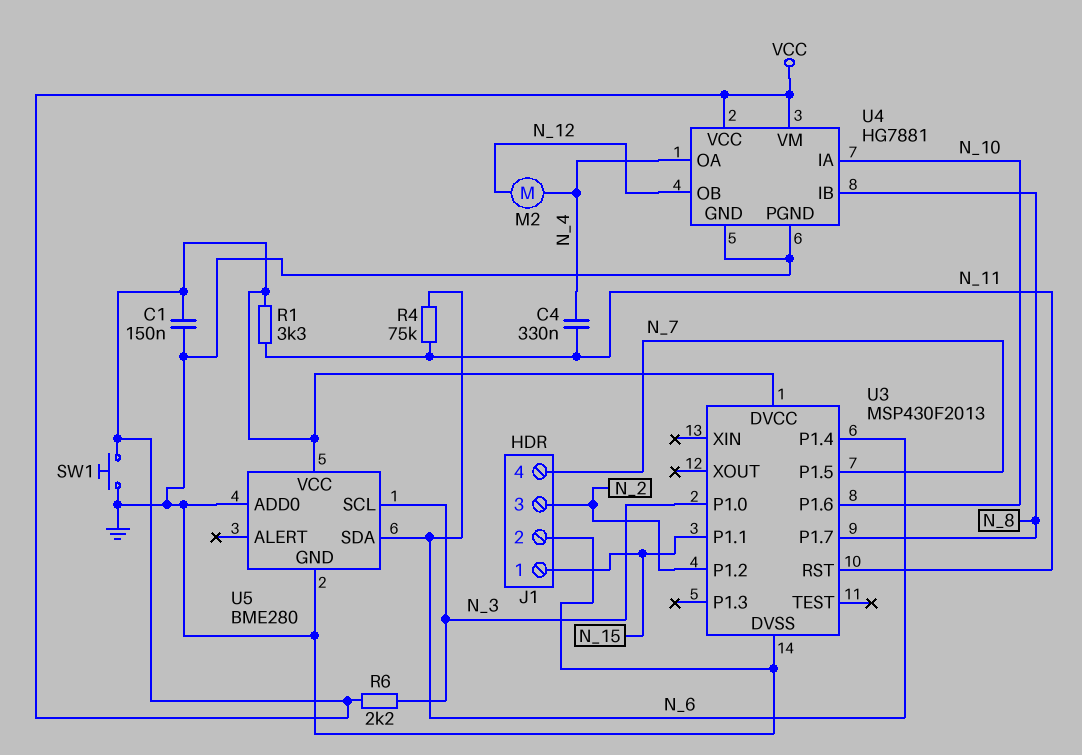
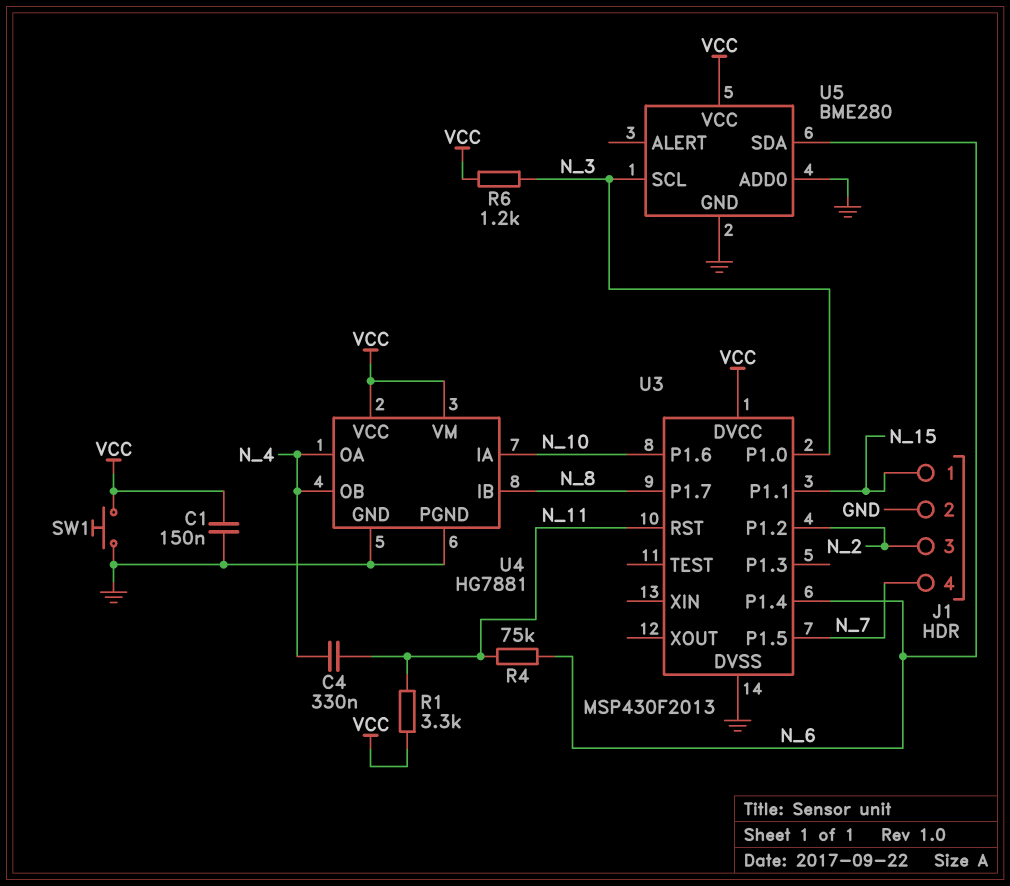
M2: motor (N_4, N_12) -> none
R6: 2.2k (N_3, VCC) -> 1.2k (N_3, VCC)
U4 pin OB: N_12 -> N_4

